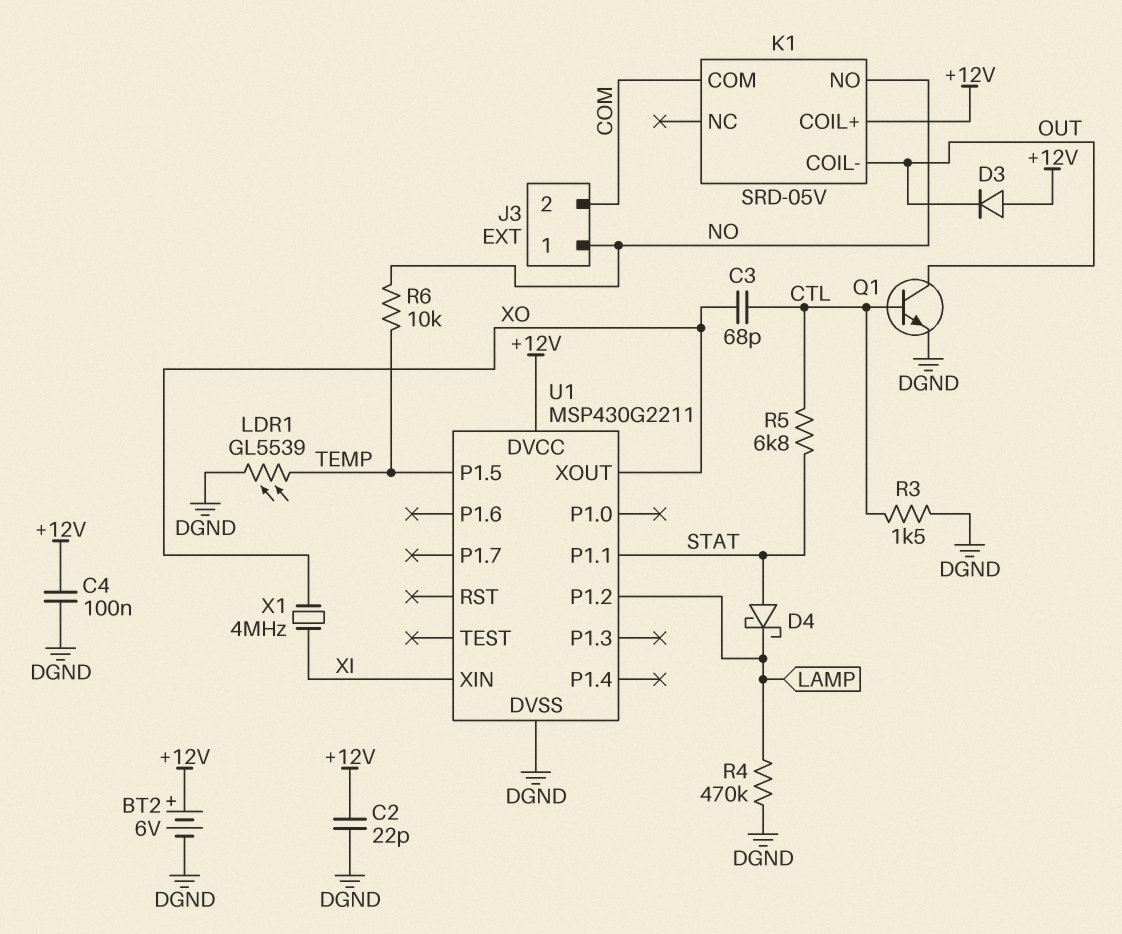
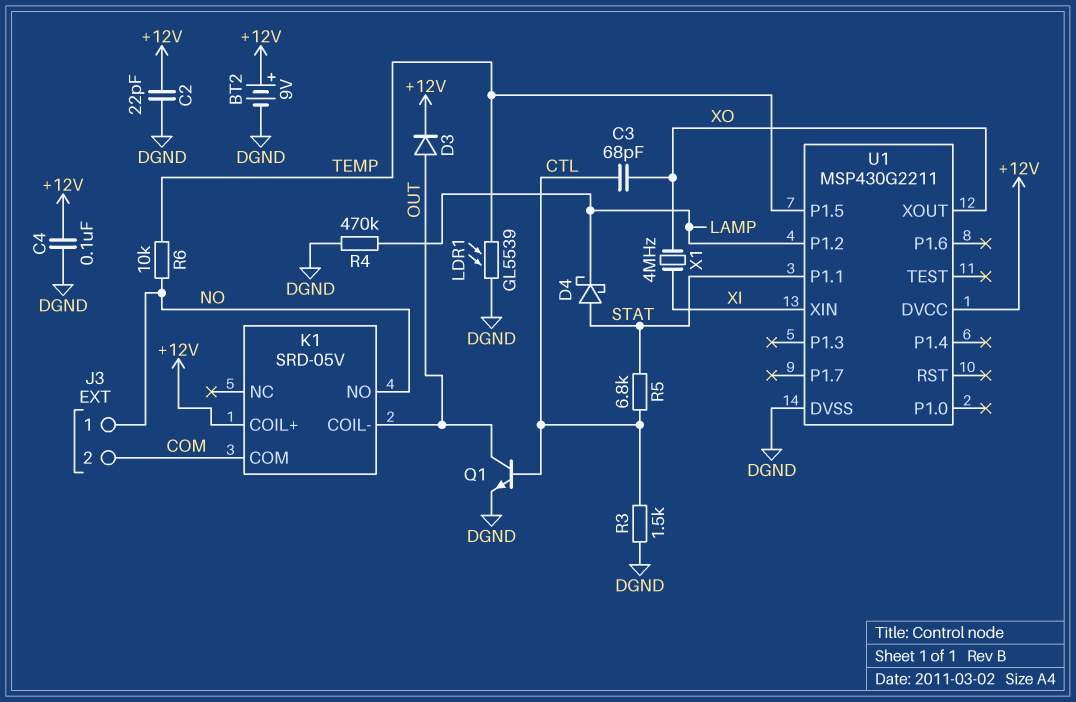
BT2: 6V (plus +12V, minus DGND) -> 9V (plus +12V, minus DGND)
D3: diode (A +12V, K OUT) -> diode (A OUT, K +12V)

